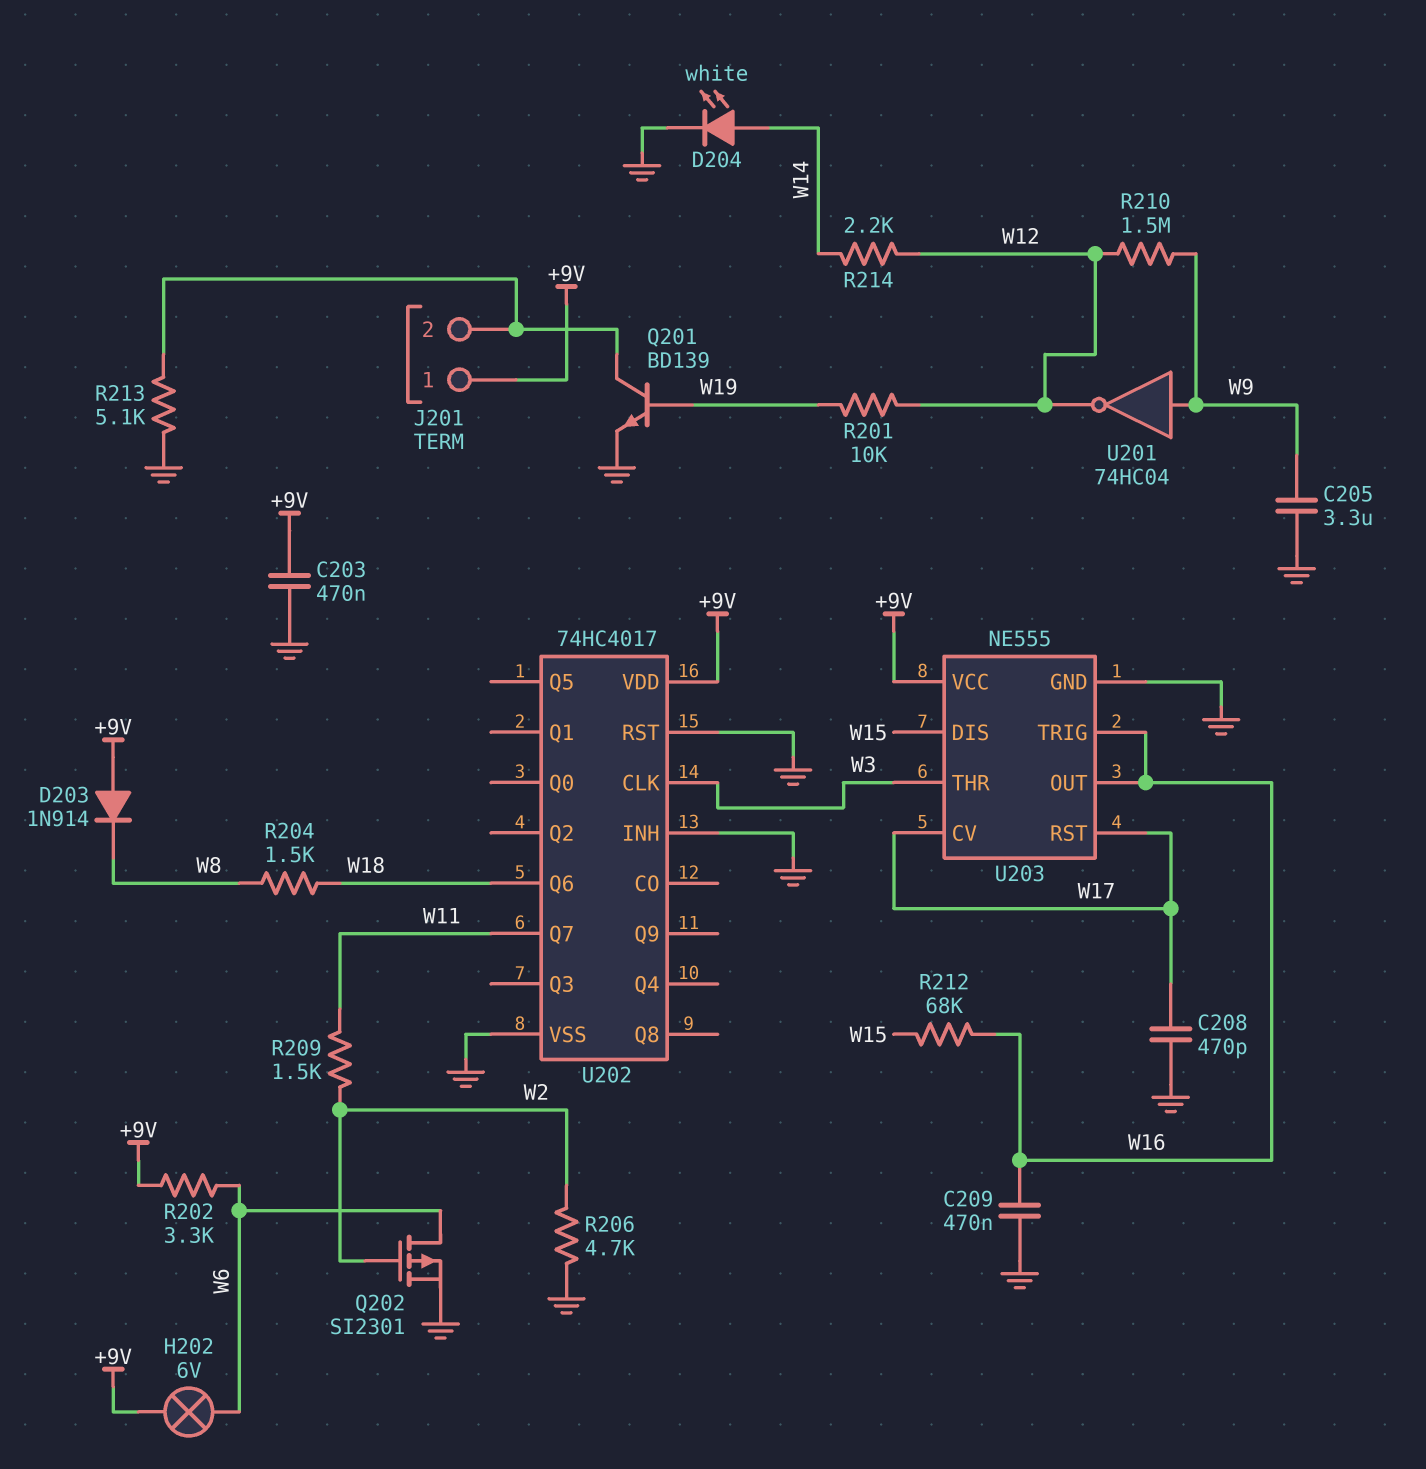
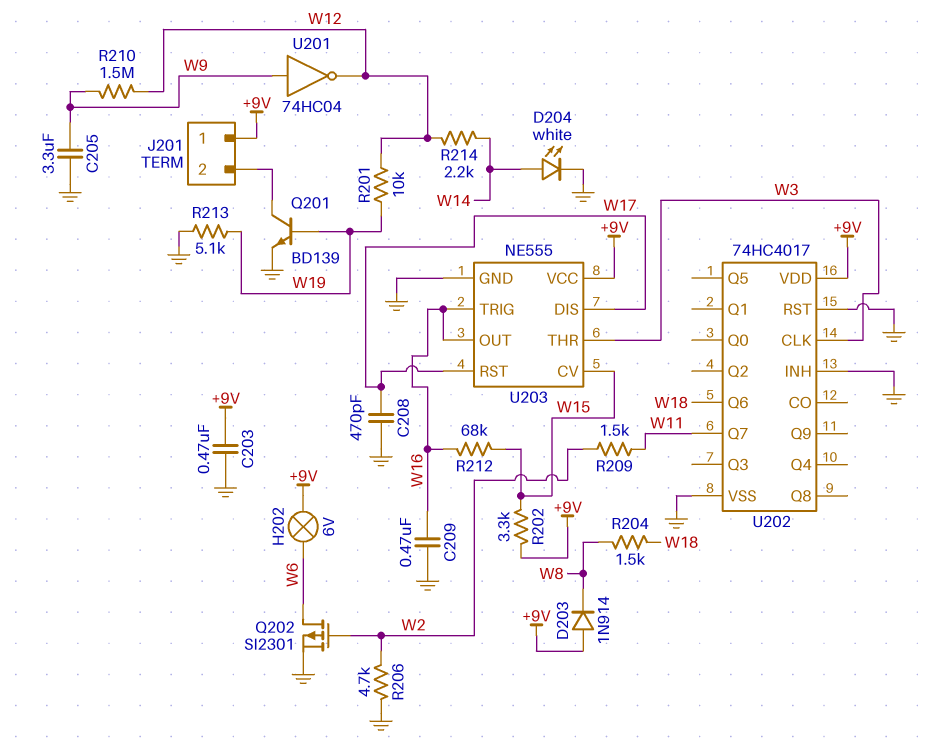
R202: 3.3k (+9V, W6) -> 3.3k (+9V, W15)
R213: 5.1k (GND, J201/2) -> 5.1k (GND, W19)
U203 pin CV: W17 -> W15
U203 pin DIS: W15 -> W17

